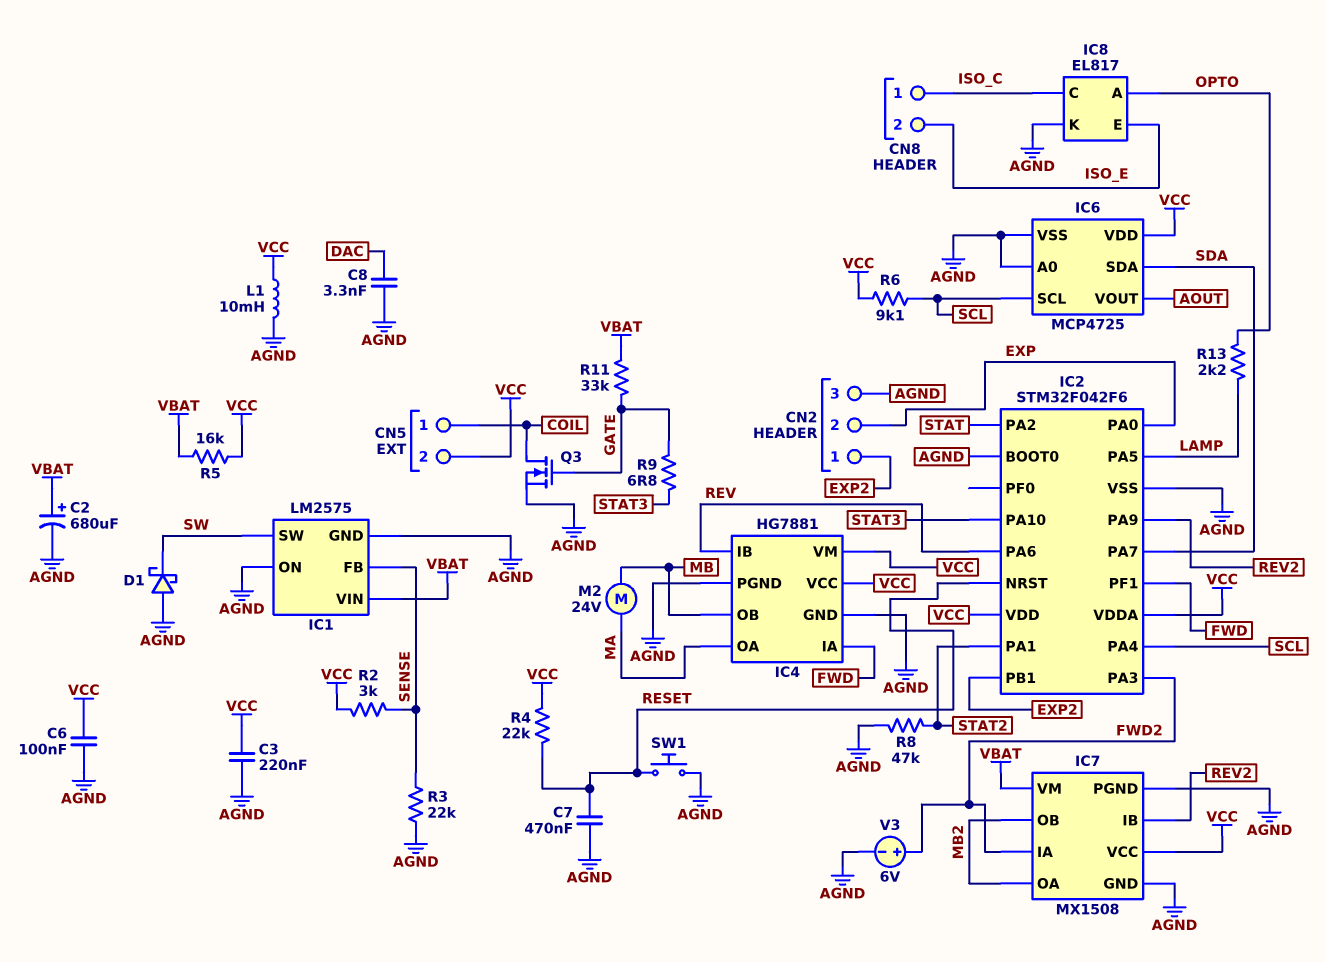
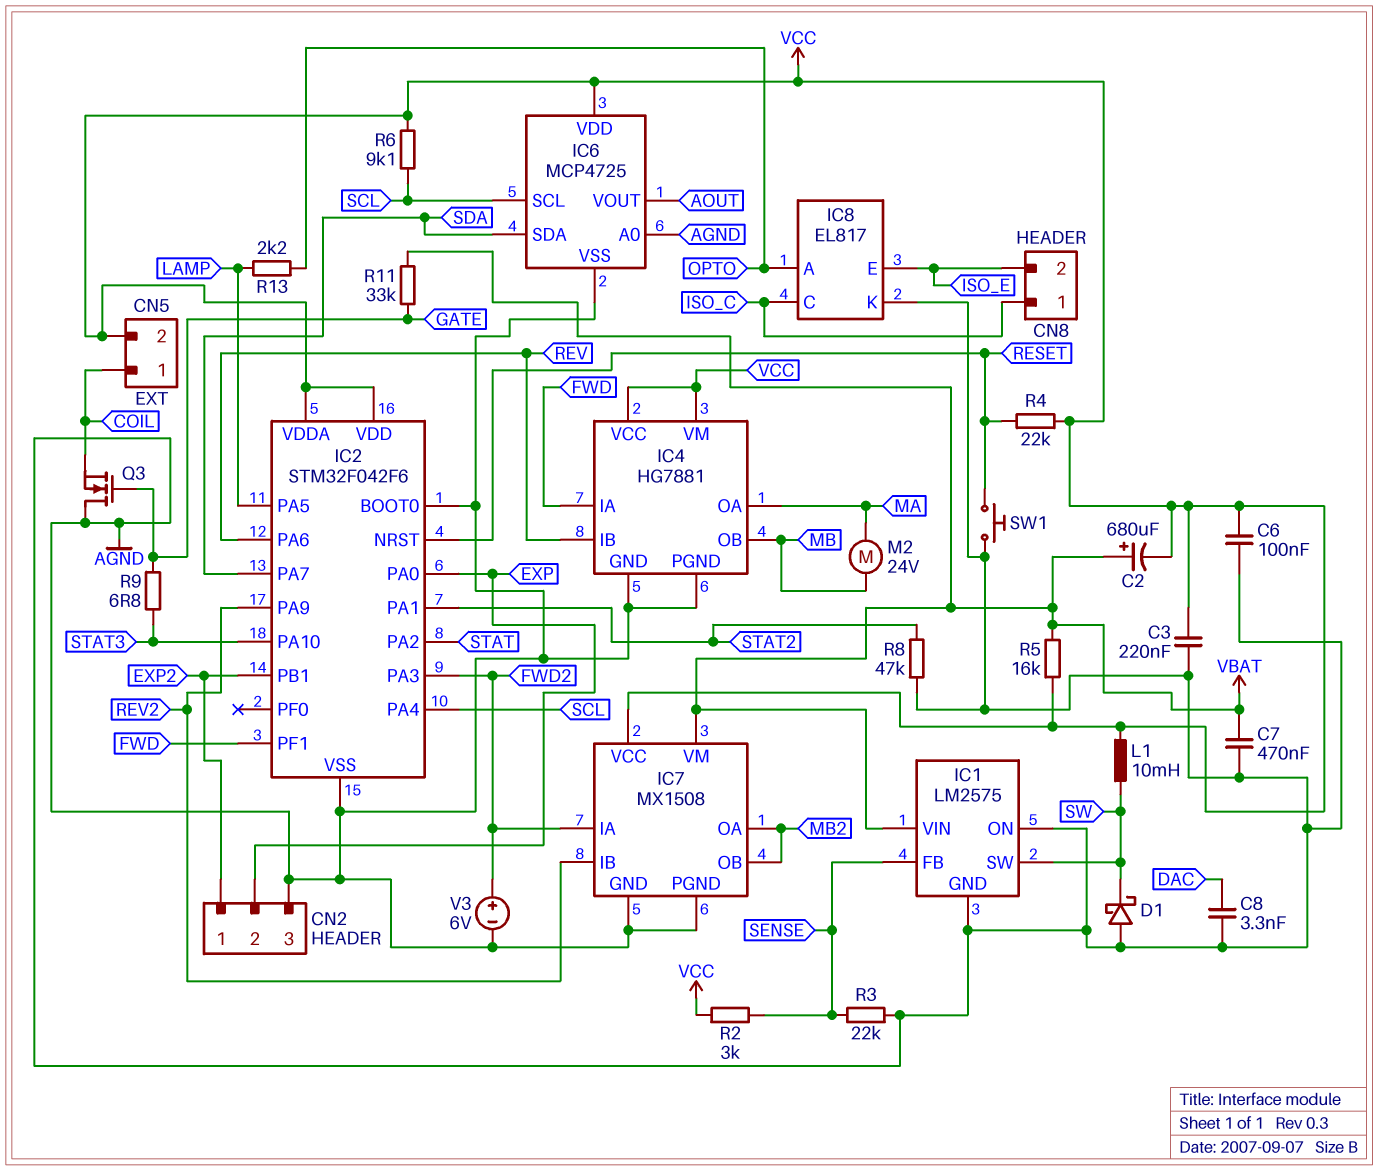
C2: 680uF (plus VBAT, minus AGND) -> 680uF (plus VBAT, minus VCC)
C7: 470nF (AGND, RESET) -> 470nF (AGND, VBAT)
L1: 10mH (AGND, VCC) -> 10mH (SW, VCC)
Q3: NMOS (G GATE, D COIL, S AGND) -> NMOS (G GATE, D AGND, S COIL)

